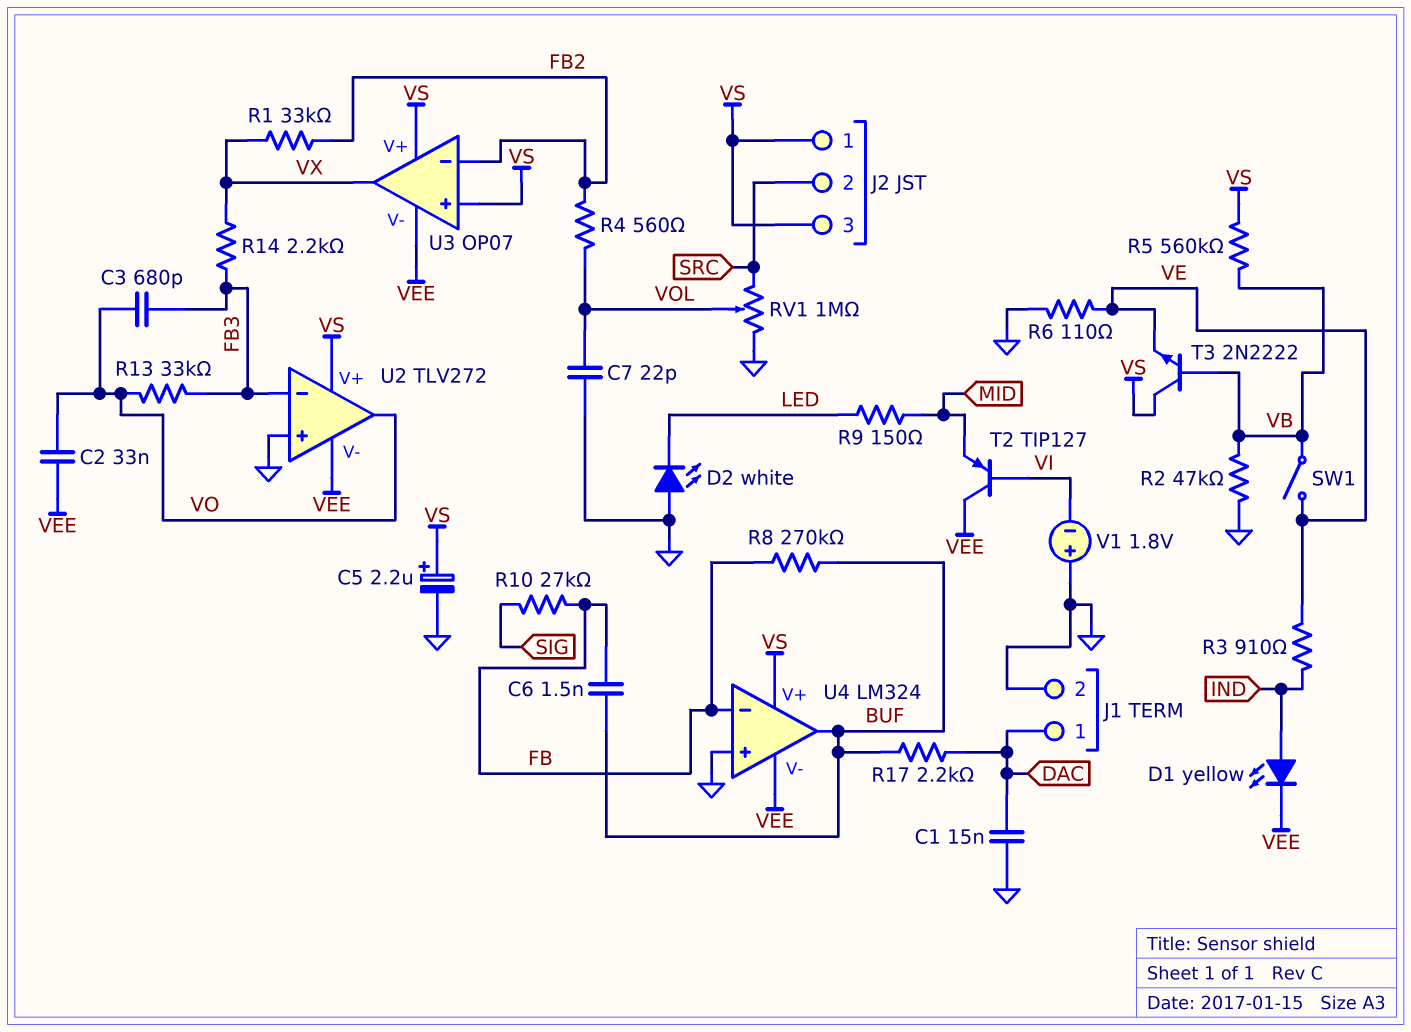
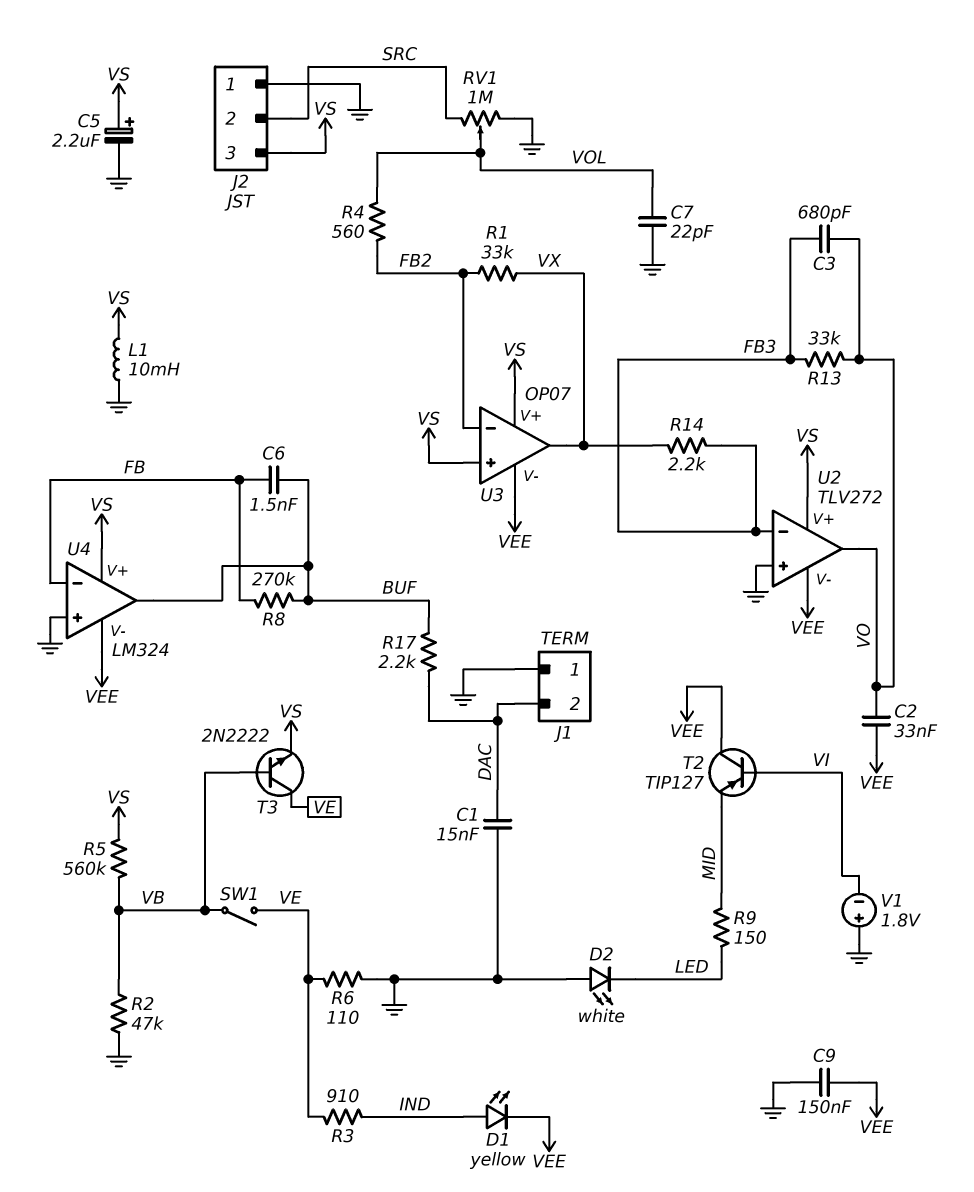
C9: none -> 150nF (GND, VEE)
J1 pin 1: DAC -> GND
J1 pin 2: GND -> DAC
J2 pin 1: VS -> GND
L1: none -> 10mH (GND, VS)
R10: 27k (FB, SIG) -> none
T3: NPN 2N2222 (B VB, C VS, E VE) -> NPN 2N2222 (B VB, C VE, E VS)

